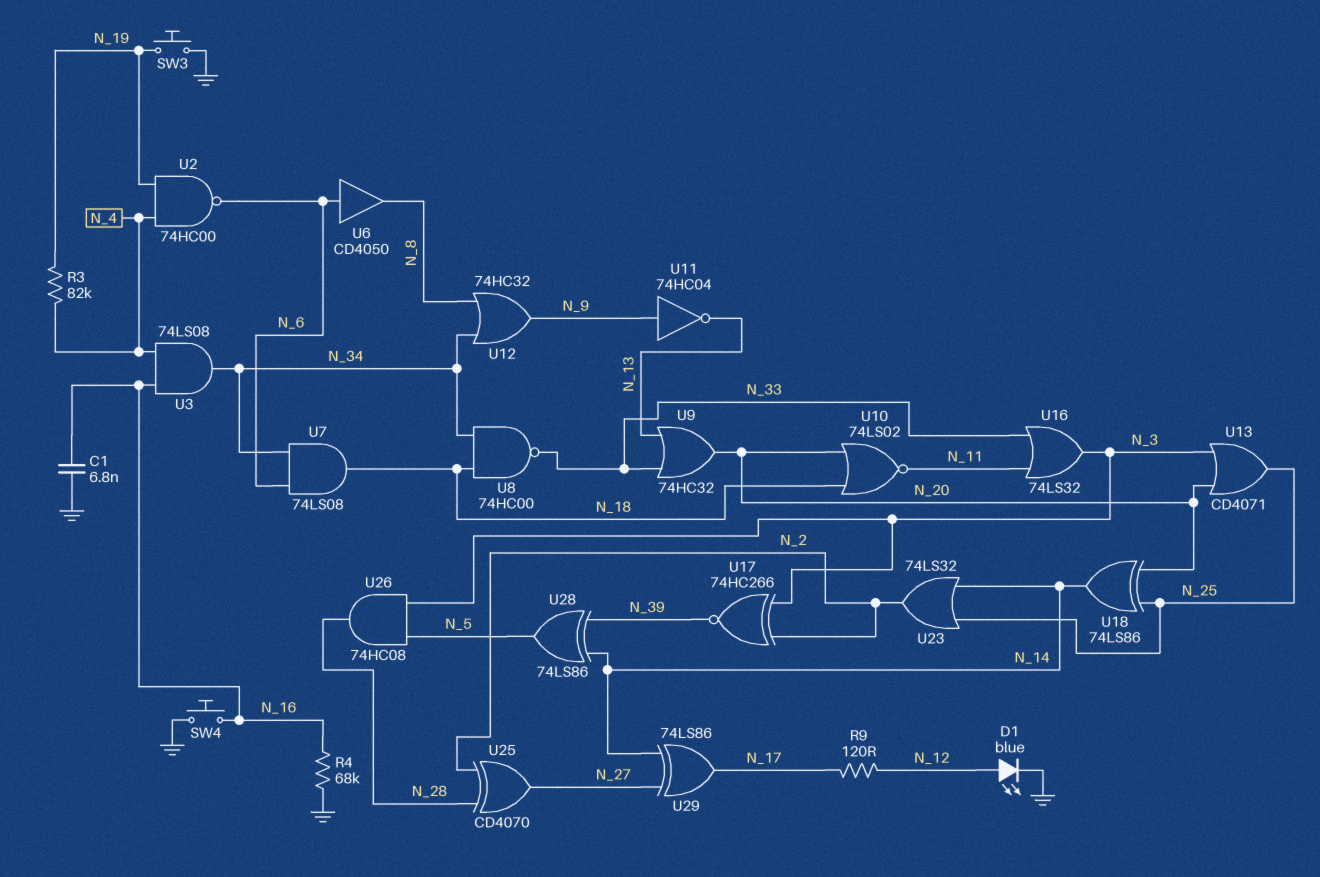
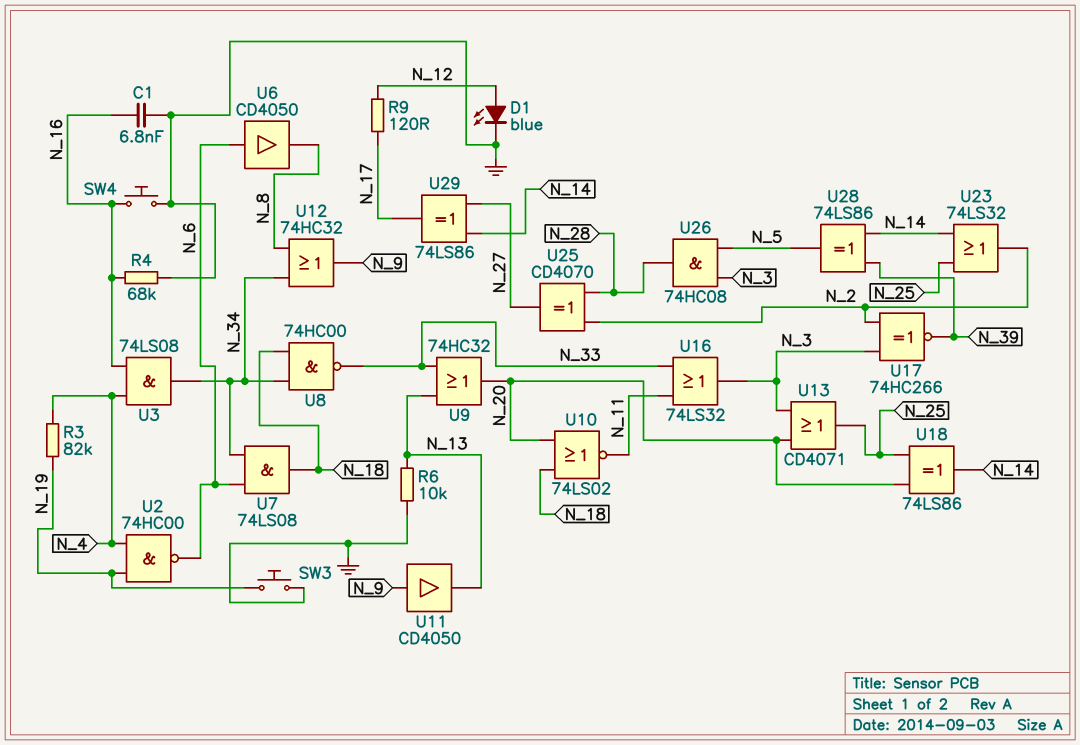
R6: none -> 10k (GND, N_13)
U11: NOT 74HC04 (in N_9, out N_13) -> buffer CD4050 (in N_9, out N_13)

